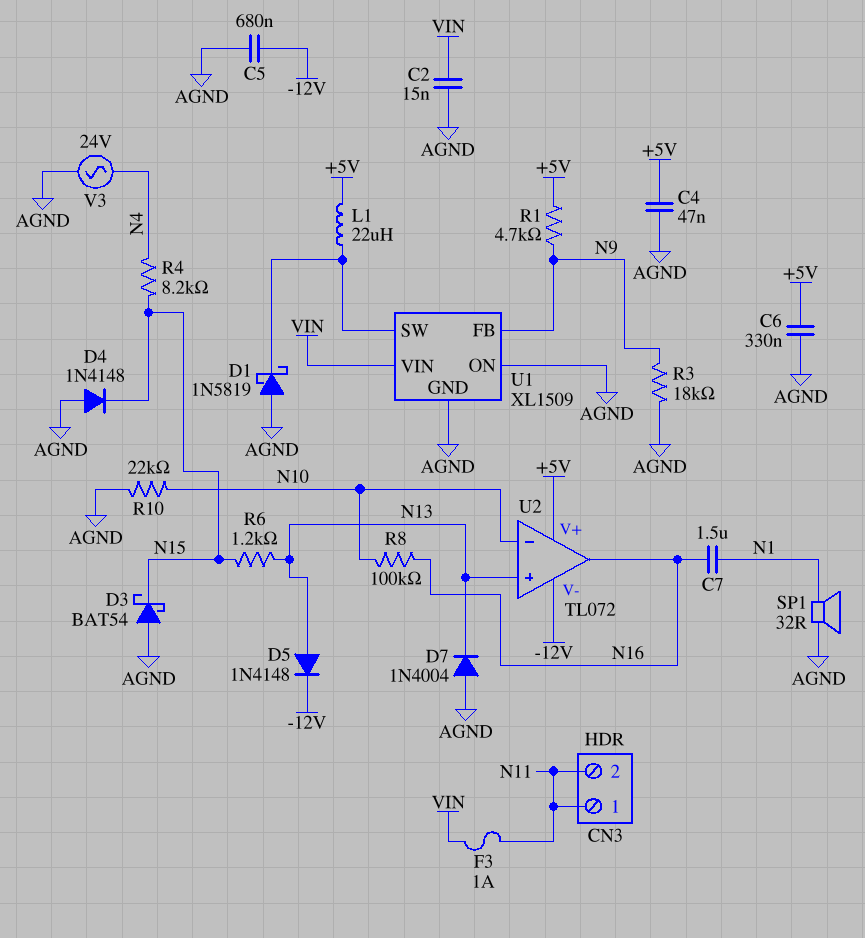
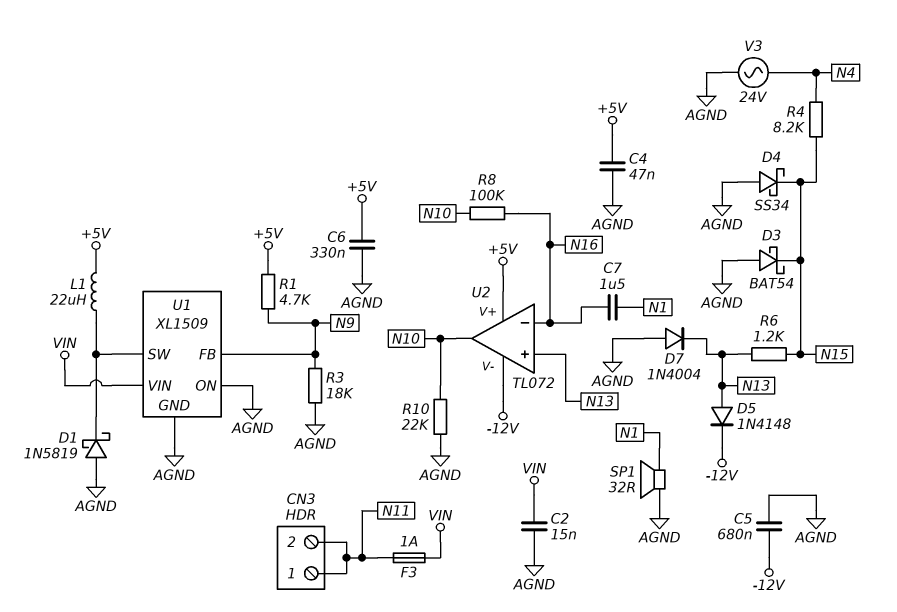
D4: diode 1N4148 (A AGND, K N15) -> schottky SS34 (A AGND, K N15)
U2 pin in-: N10 -> N16
U2 pin out: N16 -> N10

